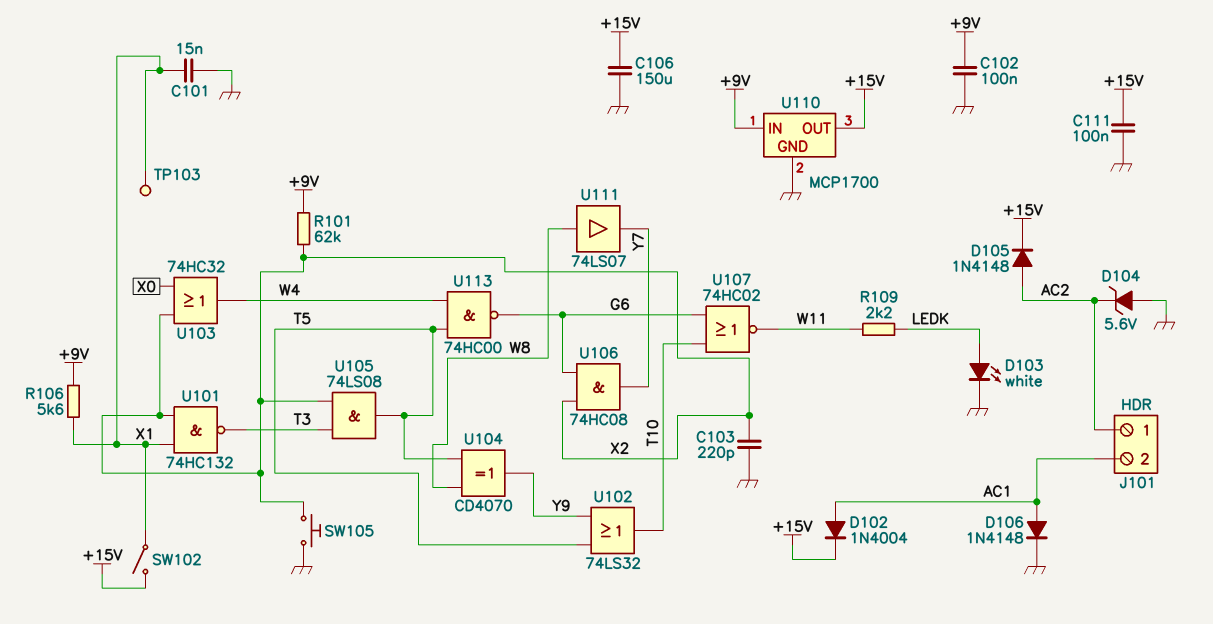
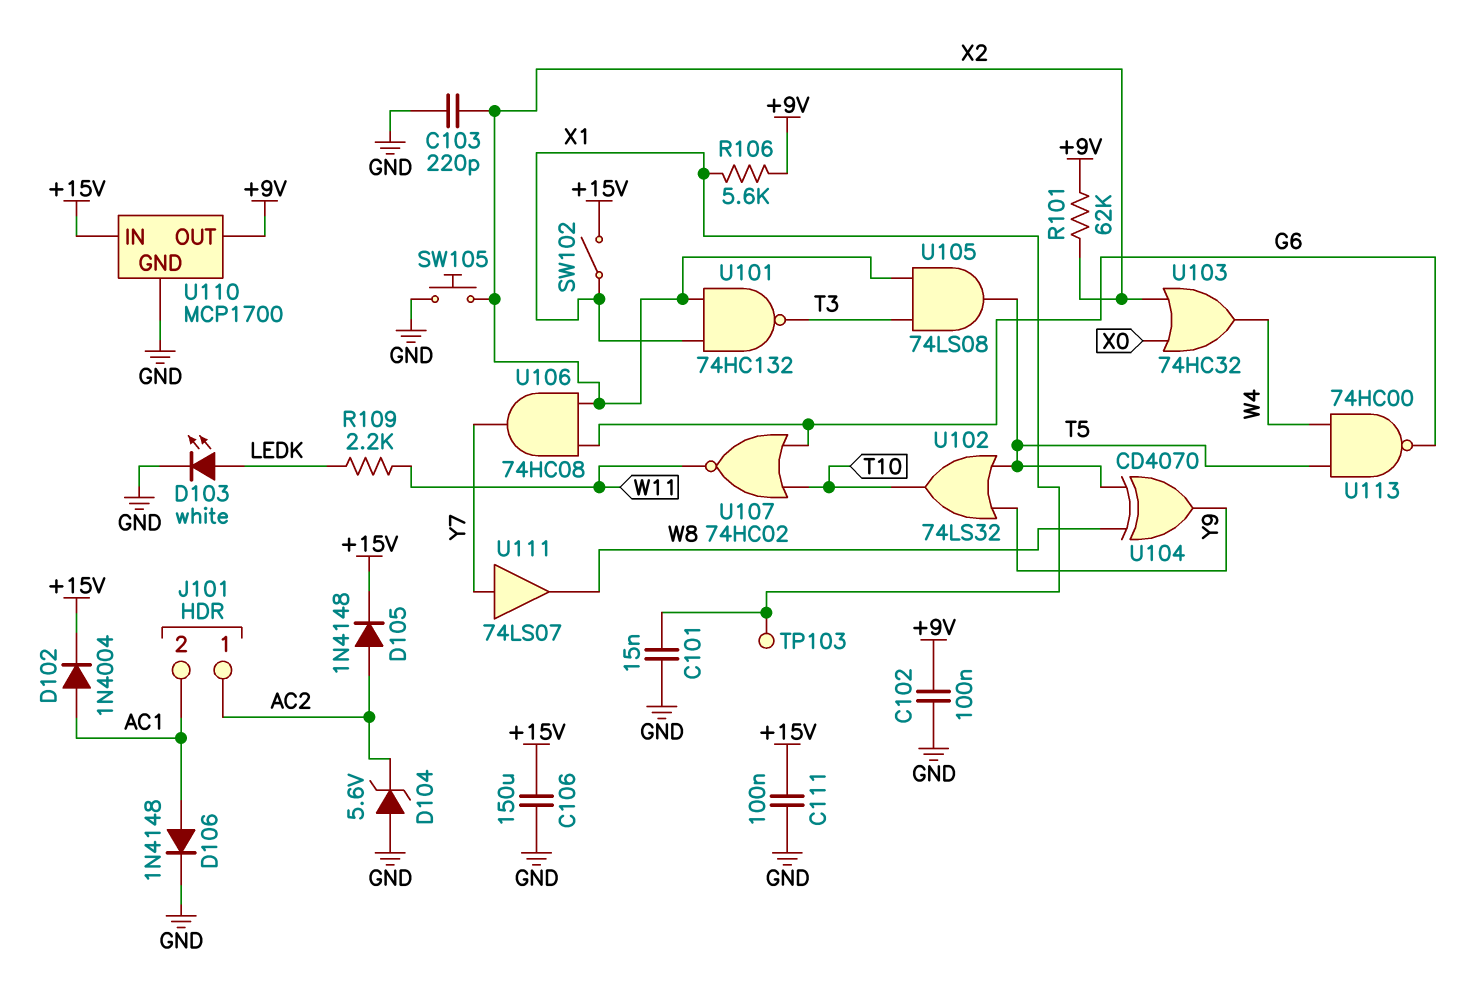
U110 pin IN: +9V -> +15V
U110 pin OUT: +15V -> +9V
U111: buffer 74LS07 (in W8, out Y7) -> buffer 74LS07 (in Y7, out W8)

